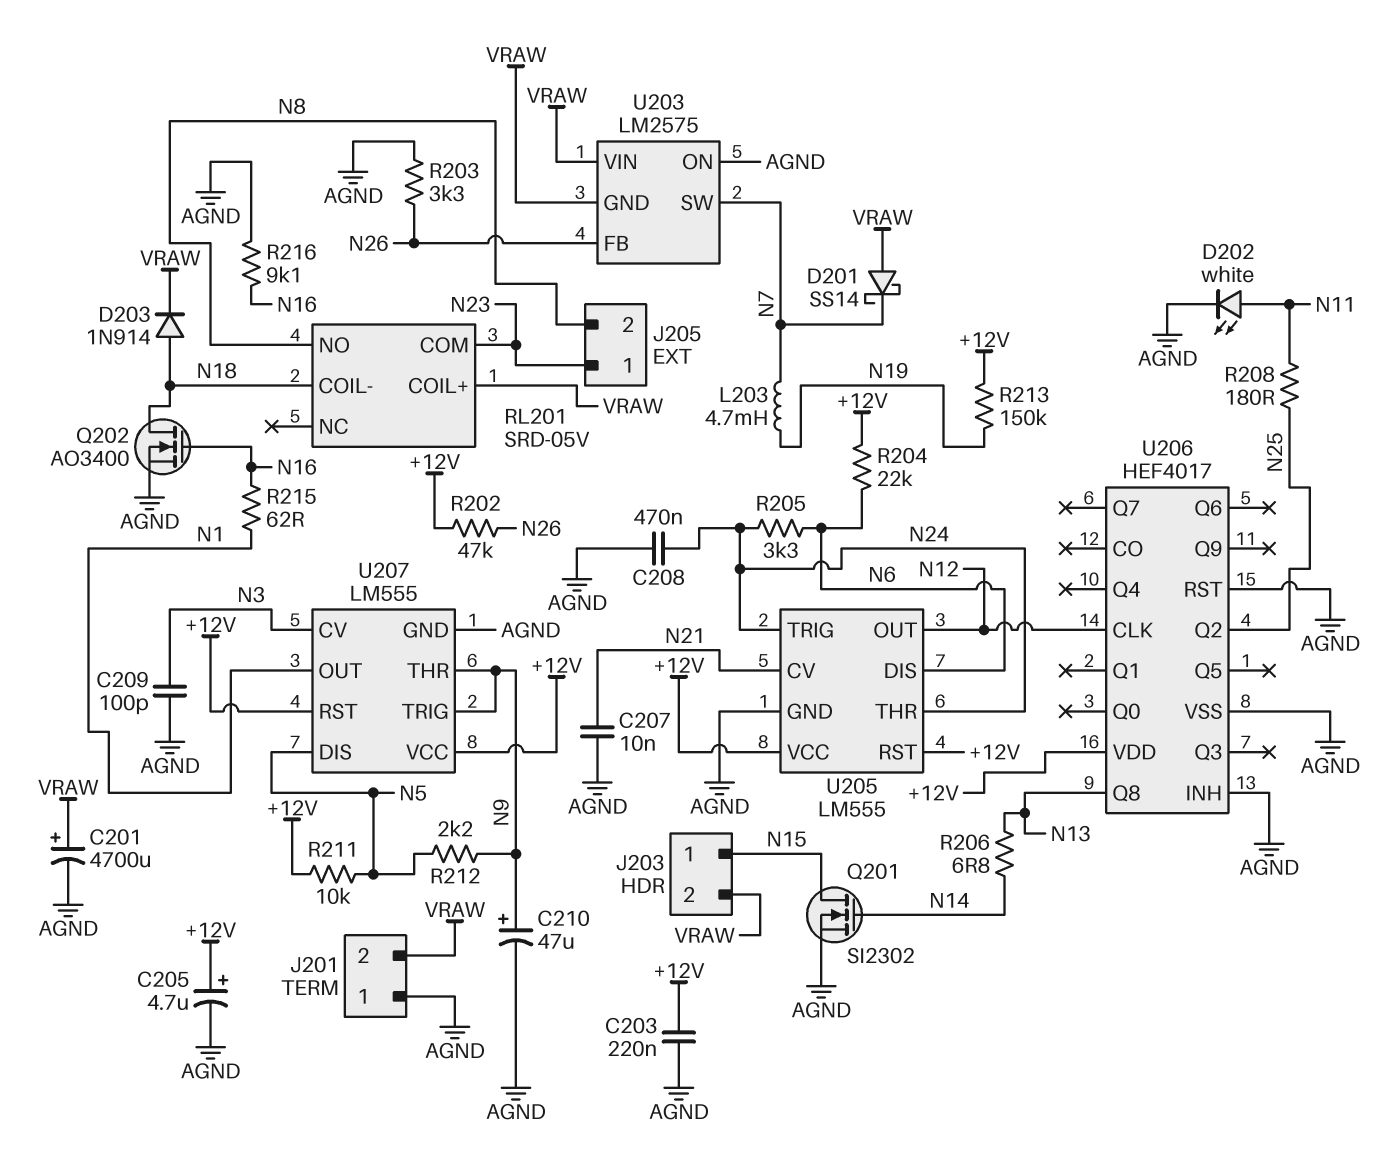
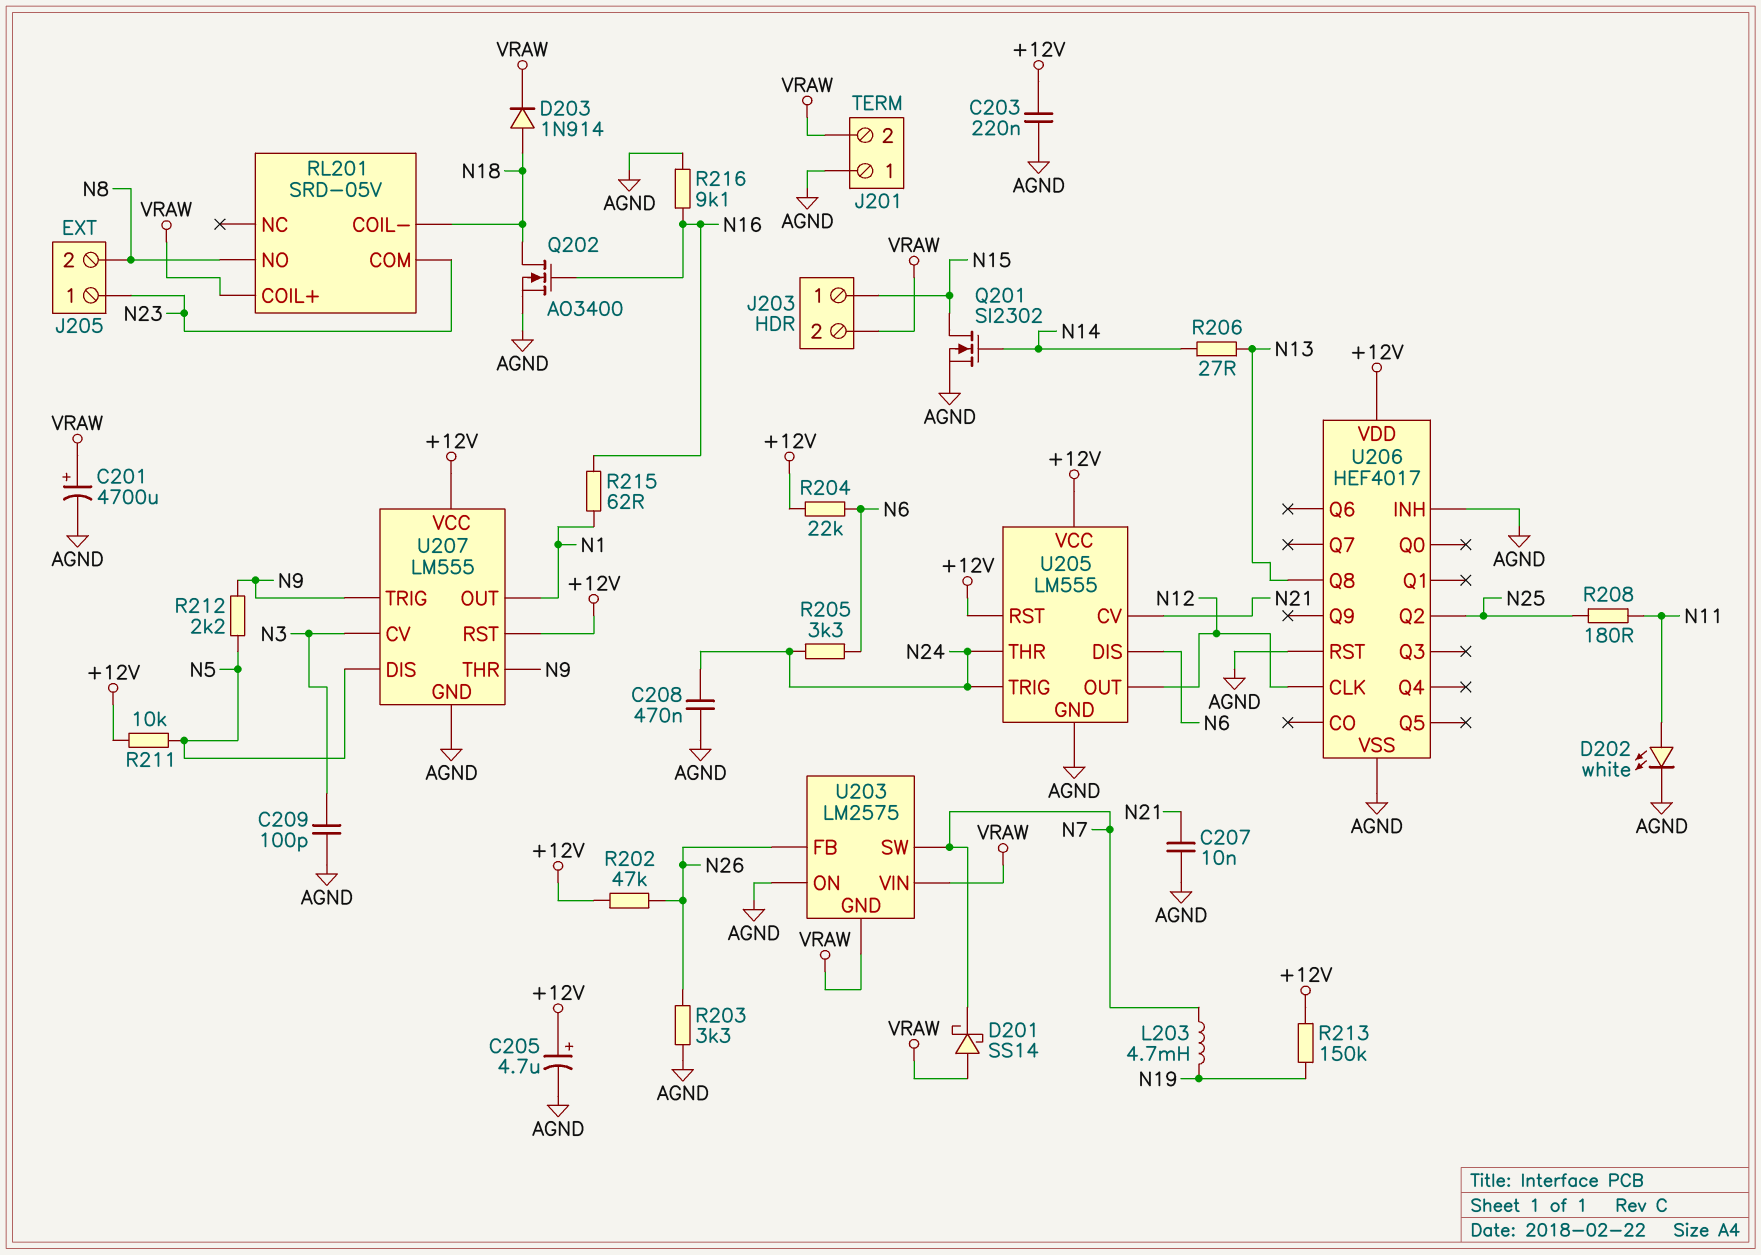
C210: 47uF (plus N9, minus AGND) -> none
R206: 6.8 (N13, N14) -> 27 (N13, N14)

